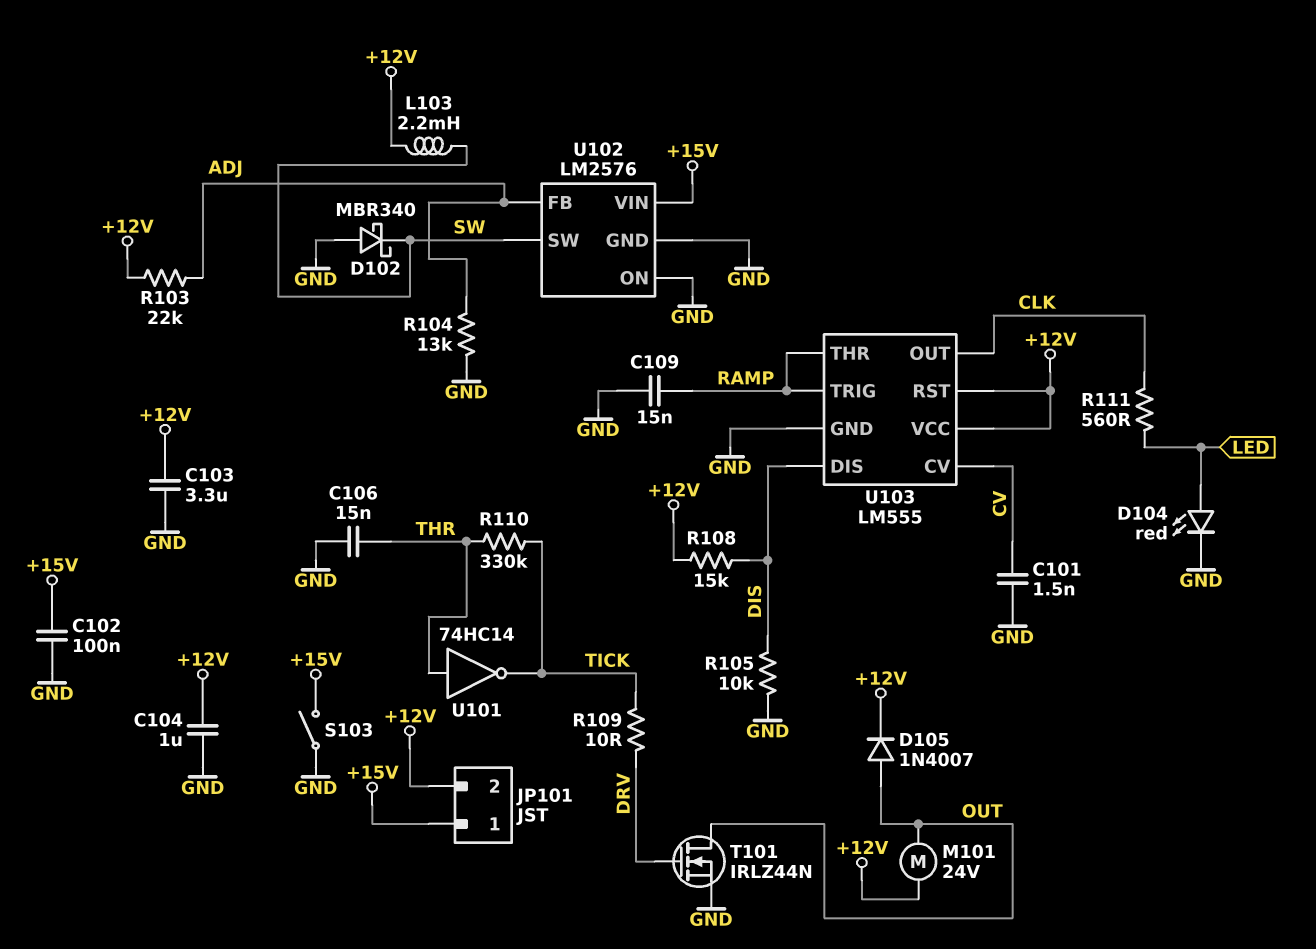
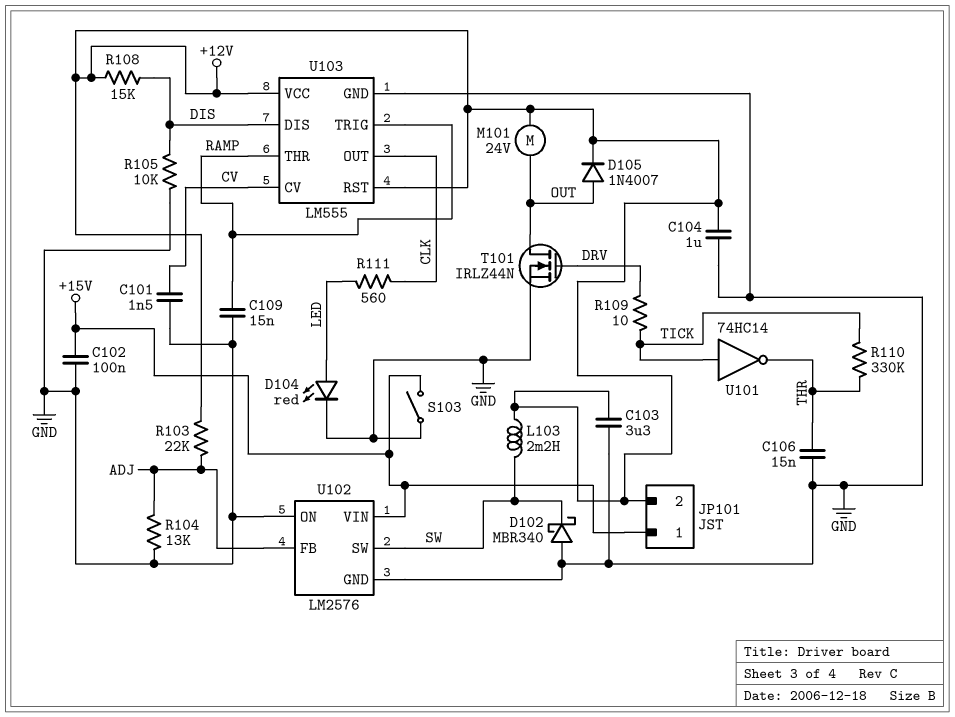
U101: NOT 74HC14 (in THR, out TICK) -> NOT 74HC14 (in TICK, out THR)

